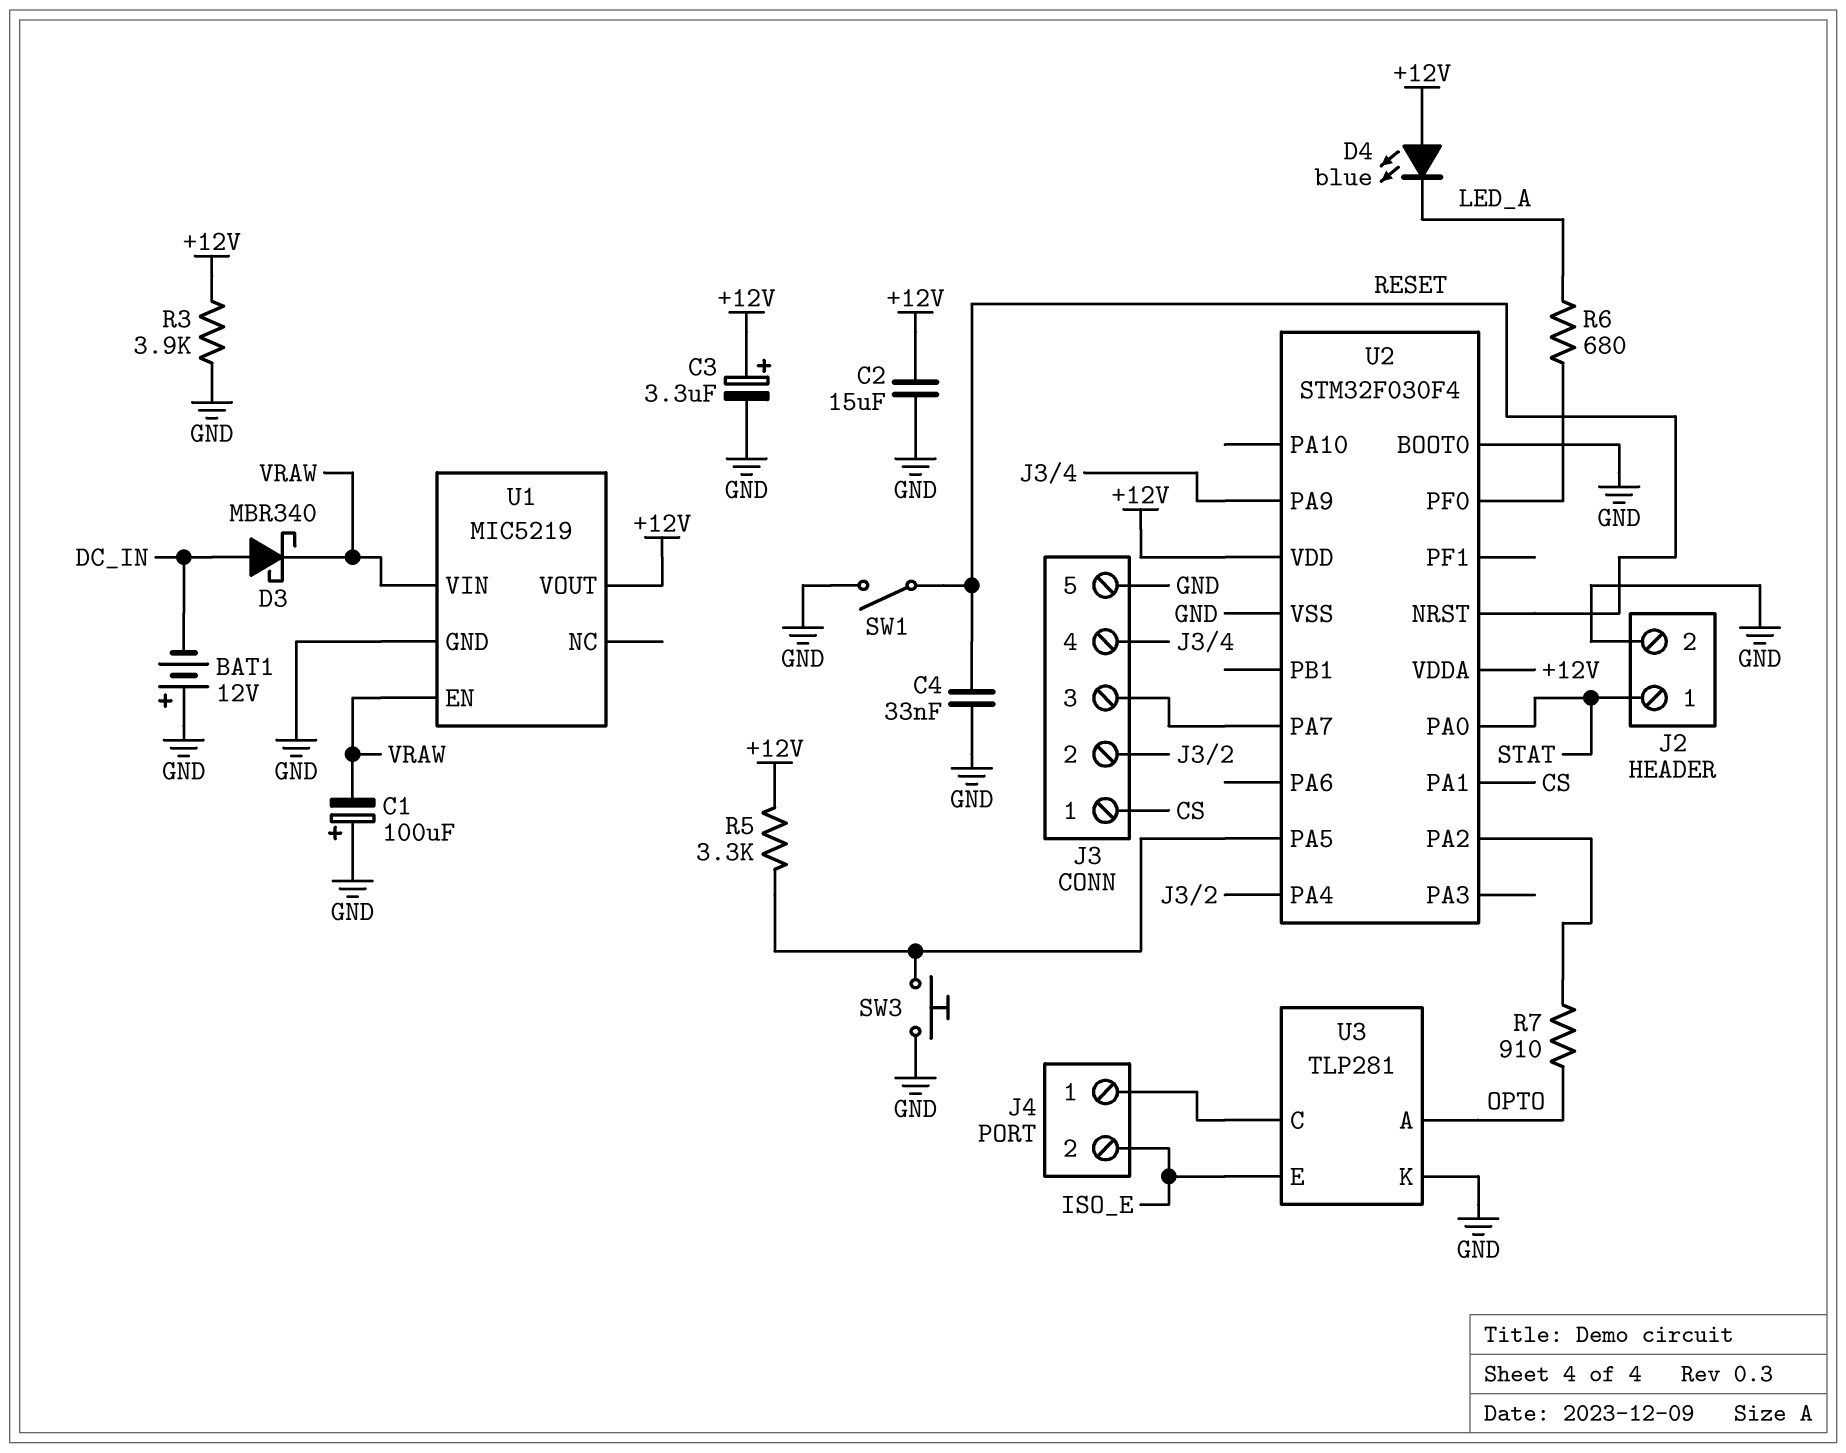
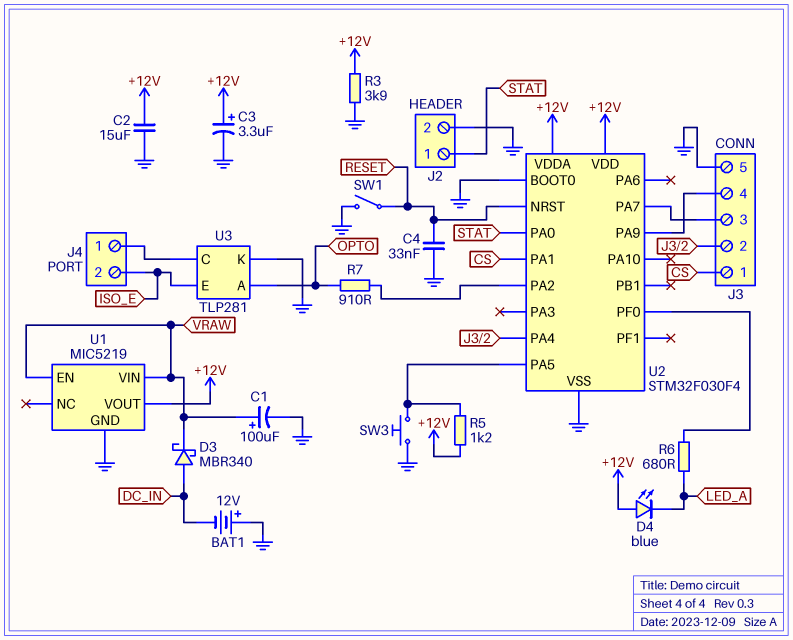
C1: 100uF (plus GND, minus VRAW) -> 100uF (plus VRAW, minus GND)
R5: 3.3k (+12V, U2/PA5) -> 1.2k (+12V, U2/PA5)

